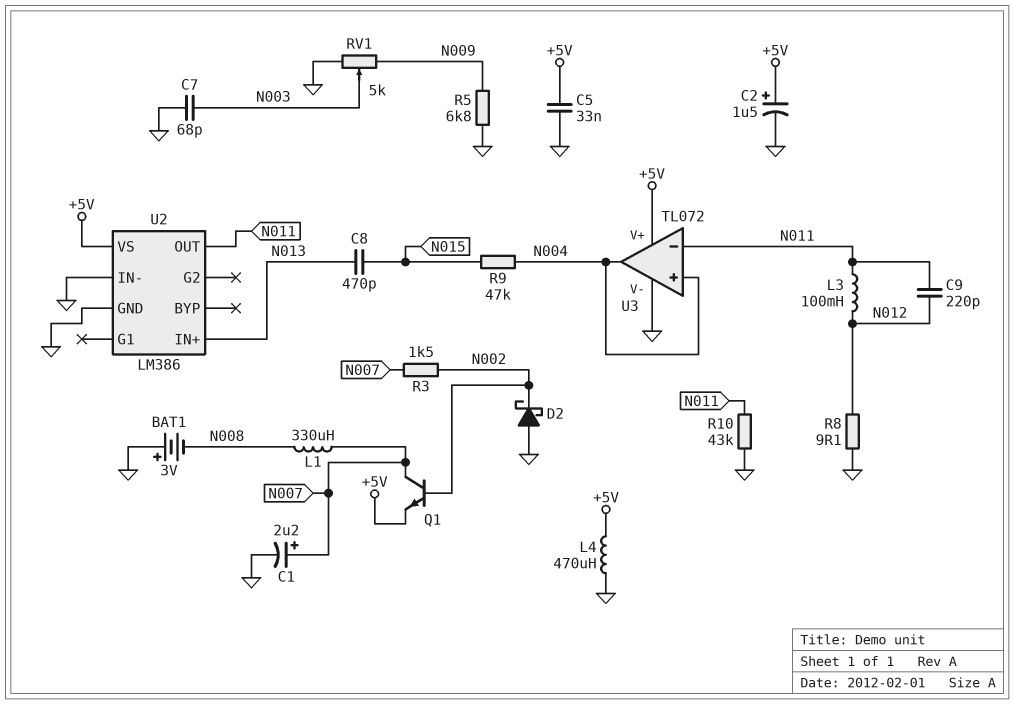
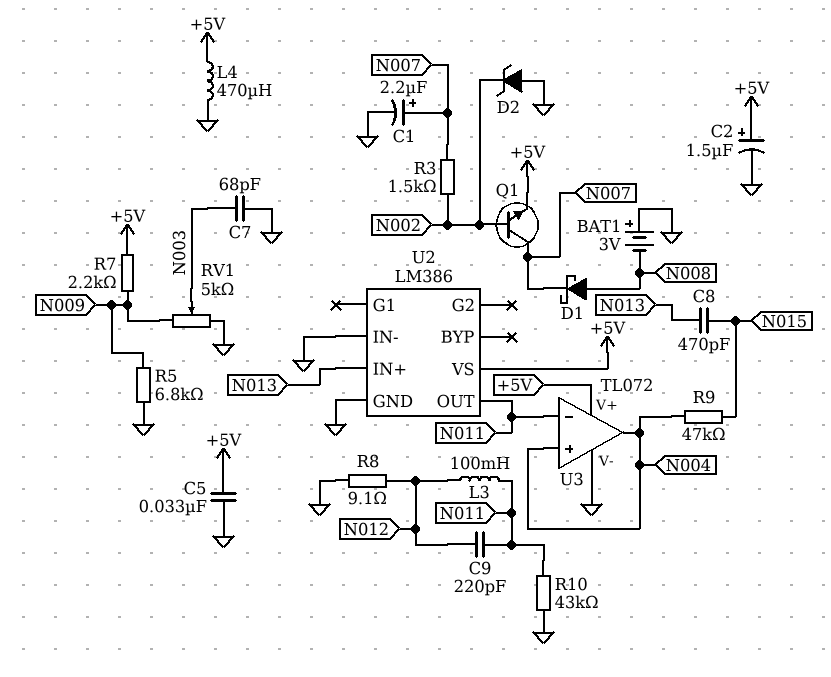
D1: none -> schottky (A N008, K N007)
D2: schottky (A GND, K N002) -> zener (A GND, K N002)
L1: 330uH (N007, N008) -> none
R7: none -> 2.2k (+5V, N009)

